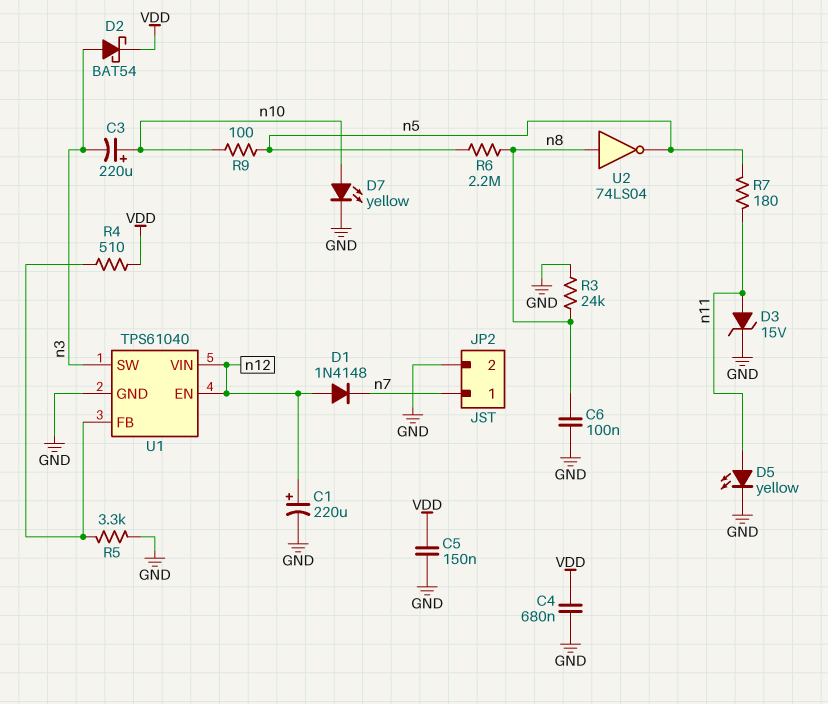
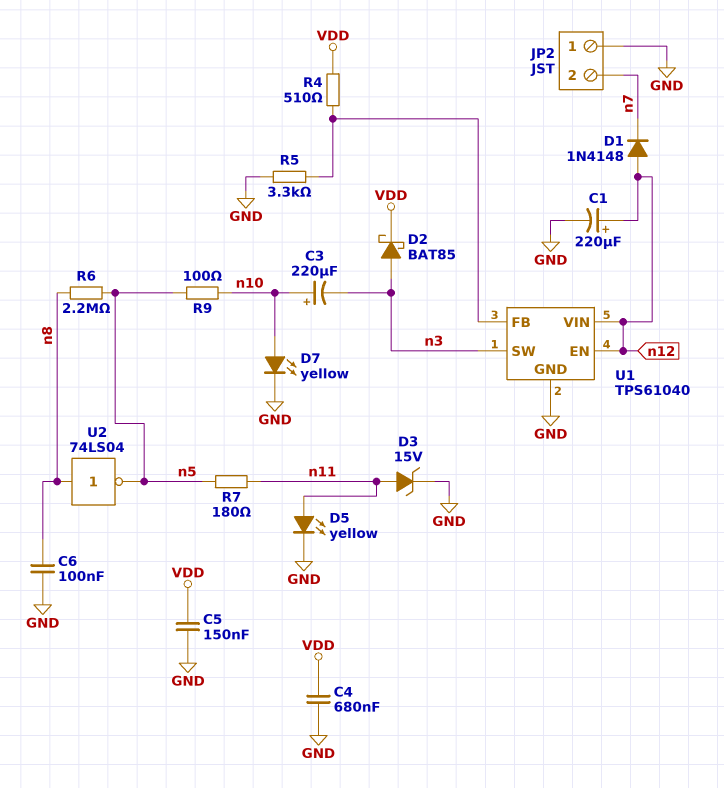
D2: schottky BAT54 (A n3, K VDD) -> schottky BAT85 (A n3, K VDD)
JP2 pin 1: n7 -> GND
JP2 pin 2: GND -> n7
R3: 24k (GND, n8) -> none

